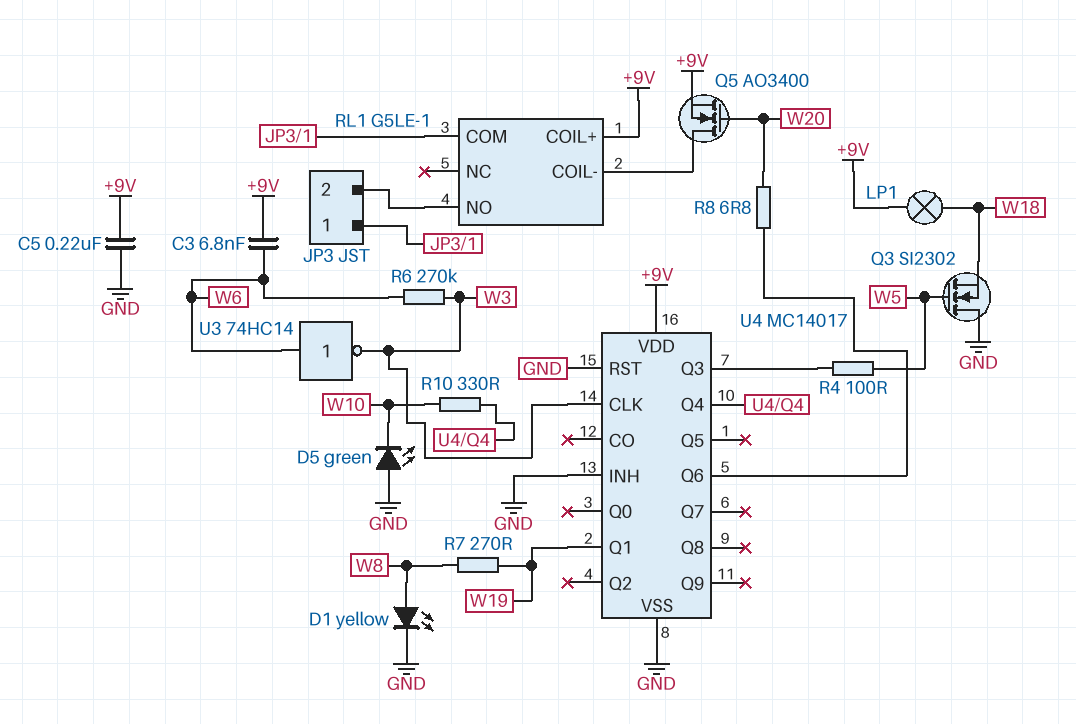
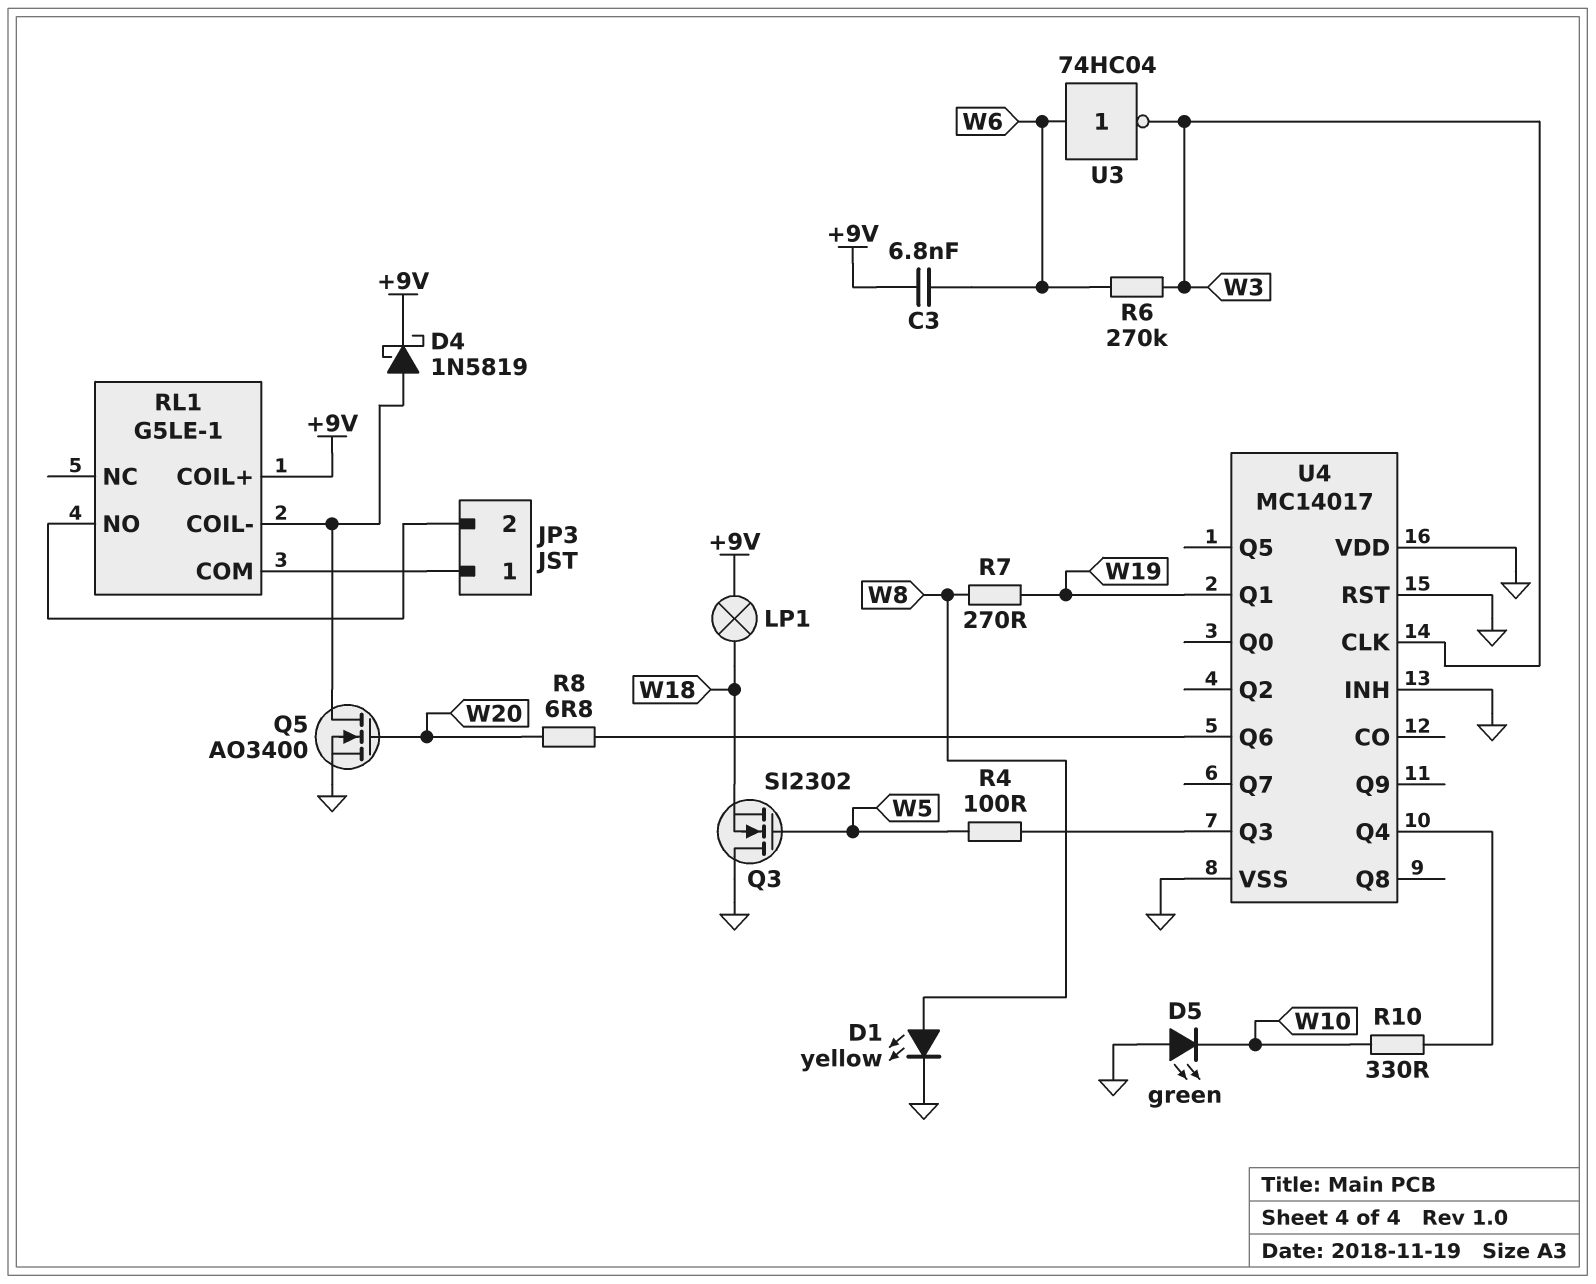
C5: 220nF (+9V, GND) -> none
D4: none -> schottky 1N5819 (A RL1/COIL-, K +9V)
Q5: NMOS AO3400 (G W20, D RL1/COIL-, S +9V) -> NMOS AO3400 (G W20, D RL1/COIL-, S GND)
U3: NOT 74HC14 (in W6, out W3) -> NOT 74HC04 (in W6, out W3)
U4 pin VDD: +9V -> GND

